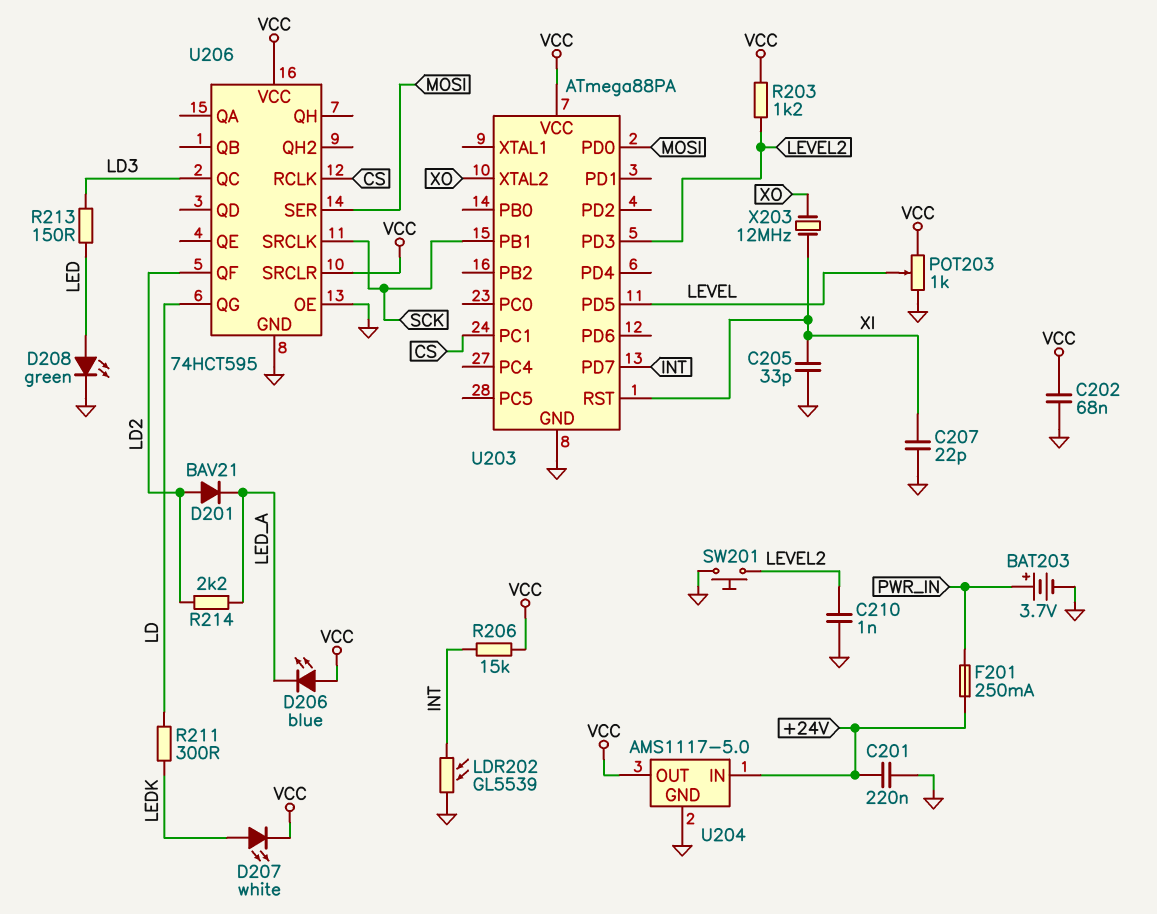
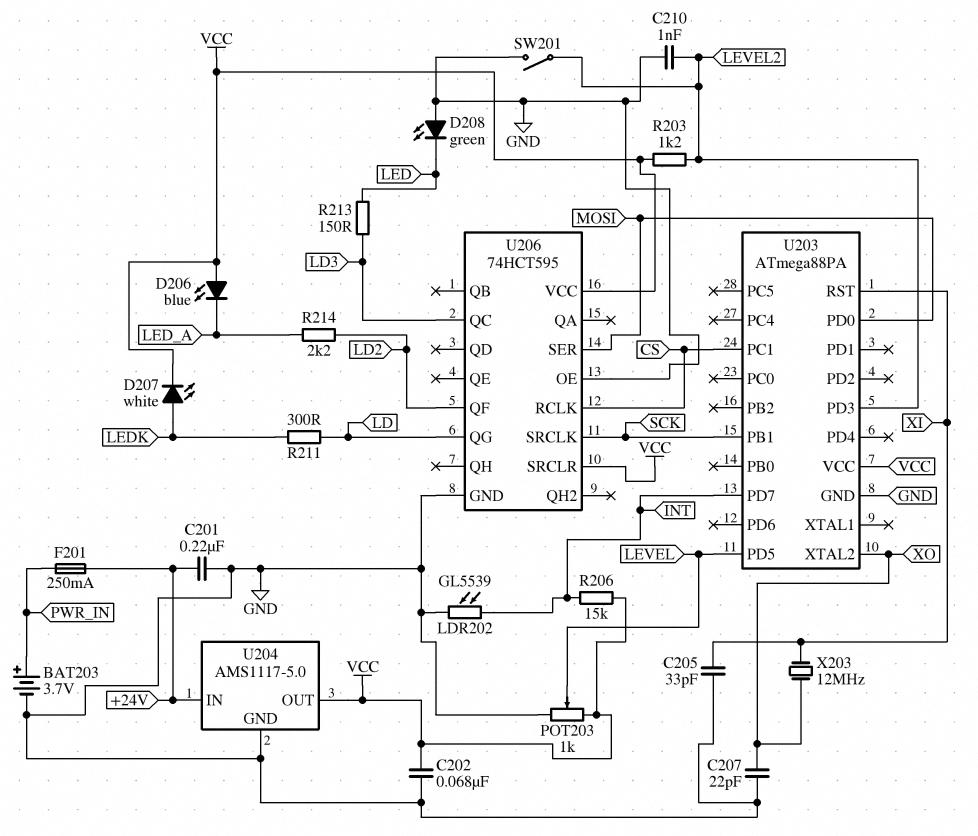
C207: 22pF (GND, XI) -> 22pF (GND, XO)
D201: diode BAV21 (A LD2, K LED_A) -> none
D208: LED green (A LED, K GND) -> LED green (A GND, K LED)
SW201: button (GND, LEVEL2) -> switch (GND, LEVEL2)

